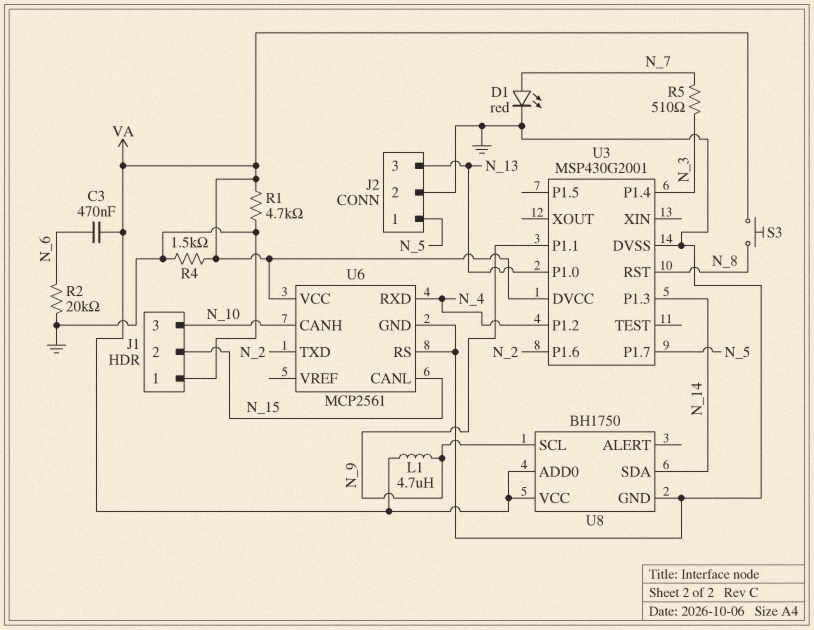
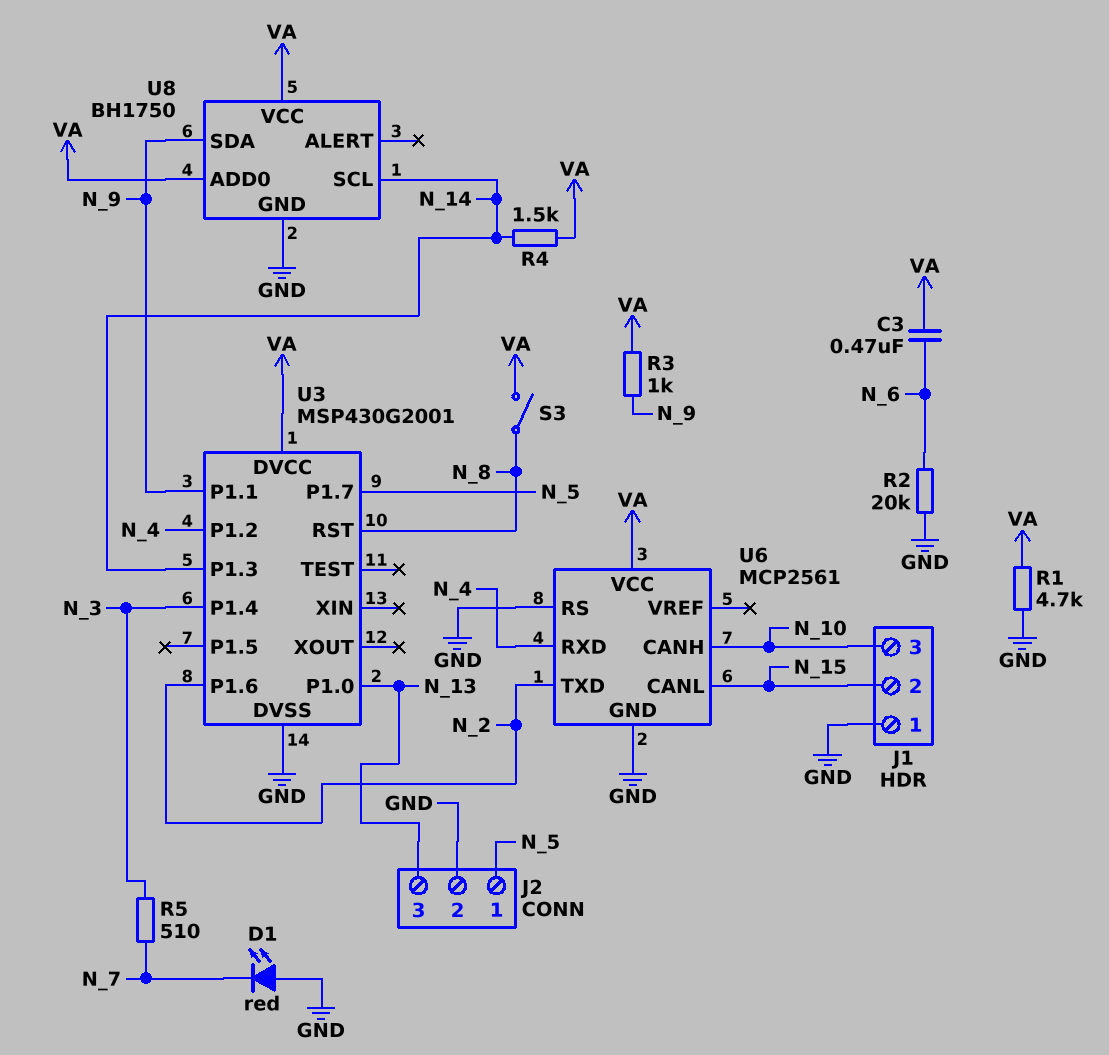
D1: LED red (A N_7, K GND) -> LED red (A GND, K N_7)
L1: 4.7uH (N_9, VA) -> none
R3: none -> 1k (N_9, VA)
R4: 1.5k (GND, VA) -> 1.5k (N_14, VA)
S3: button (N_8, VA) -> switch (N_8, VA)
U8 pin SCL: N_9 -> N_14
U8 pin SDA: N_14 -> N_9

